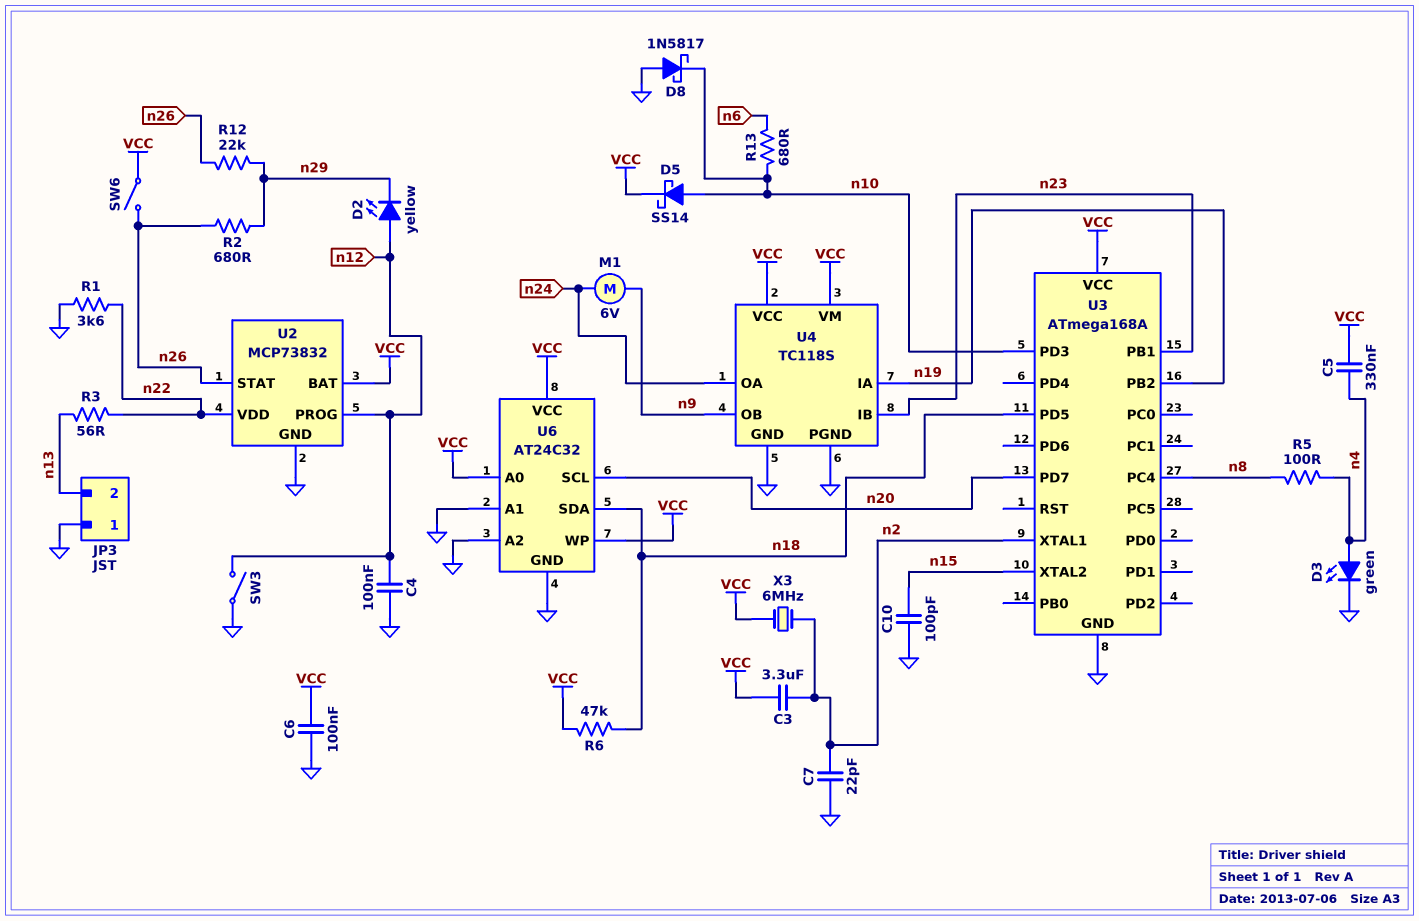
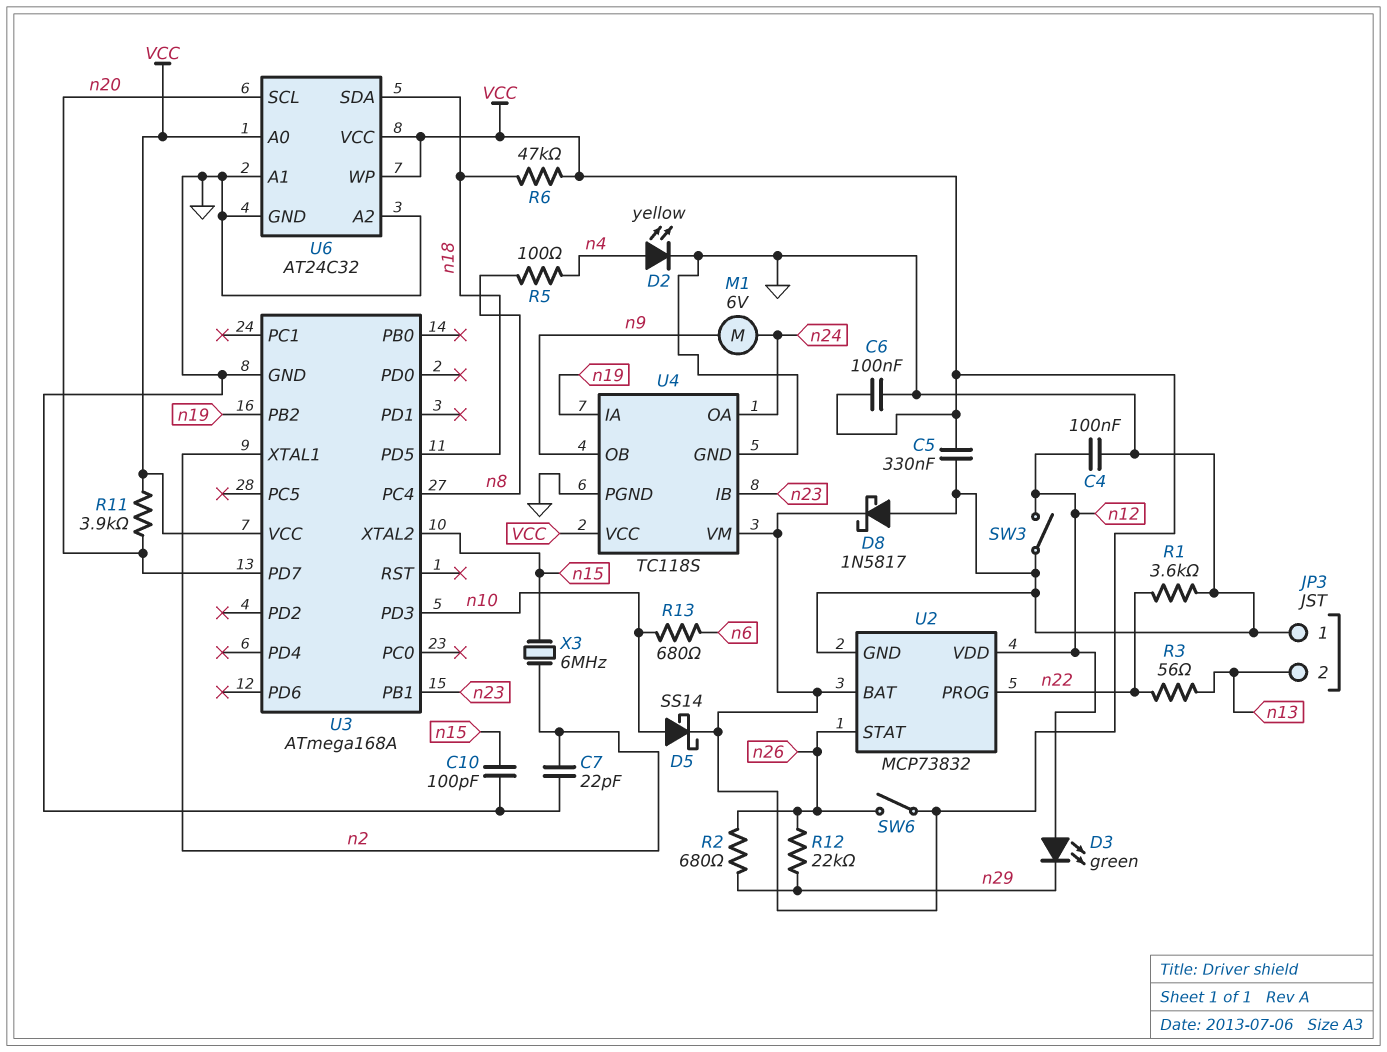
C3: 3.3uF (VCC, n2) -> none
C5: 330nF (VCC, n4) -> 330nF (GND, VCC)
D2: LED yellow (A n12, K n29) -> LED yellow (A n4, K GND)
D3: LED green (A n4, K GND) -> LED green (A n12, K n29)
D8: schottky 1N5817 (A GND, K n10) -> schottky 1N5817 (A GND, K VCC)
R11: none -> 3.9k (VCC, n20)
U2 pin PROG: n12 -> n22
U2 pin VDD: n22 -> n12
X3: 6MHz (VCC, n2) -> 6MHz (n2, n15)

